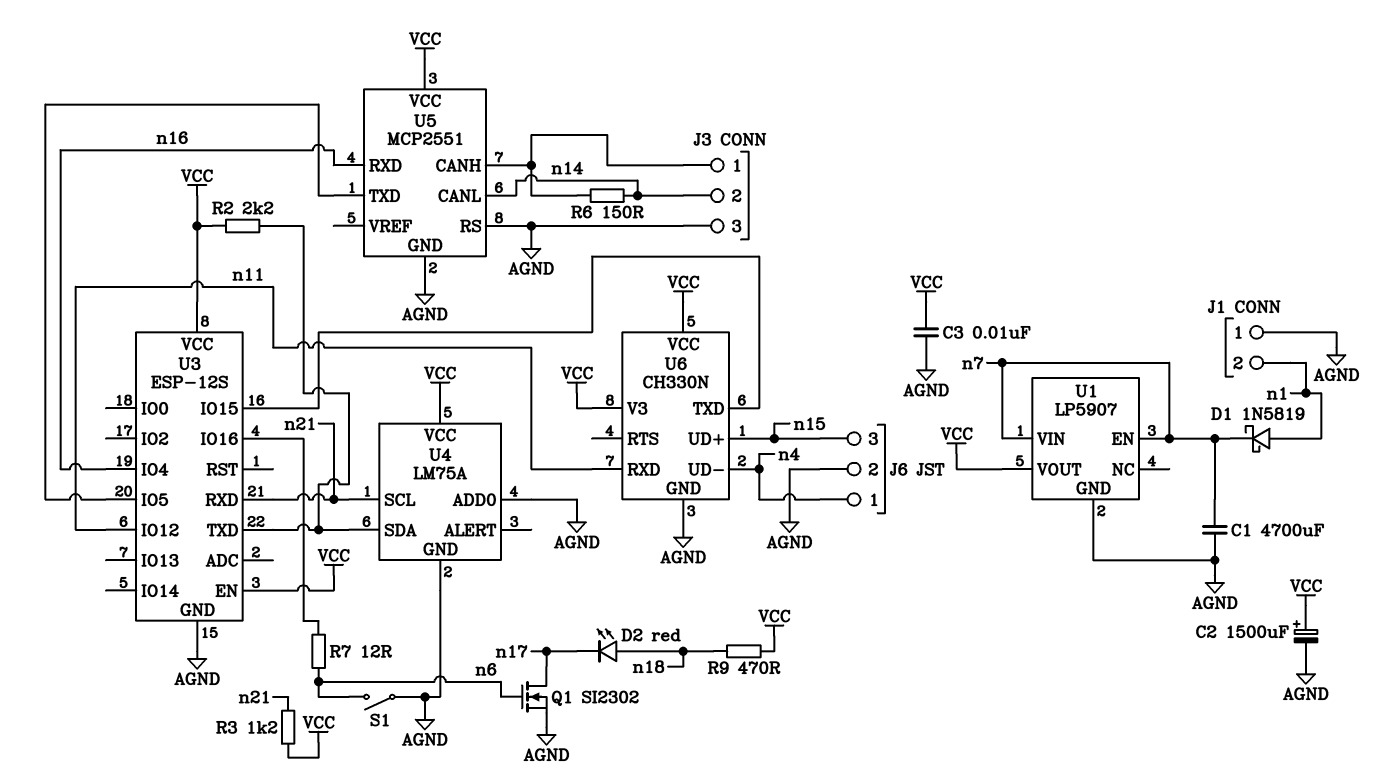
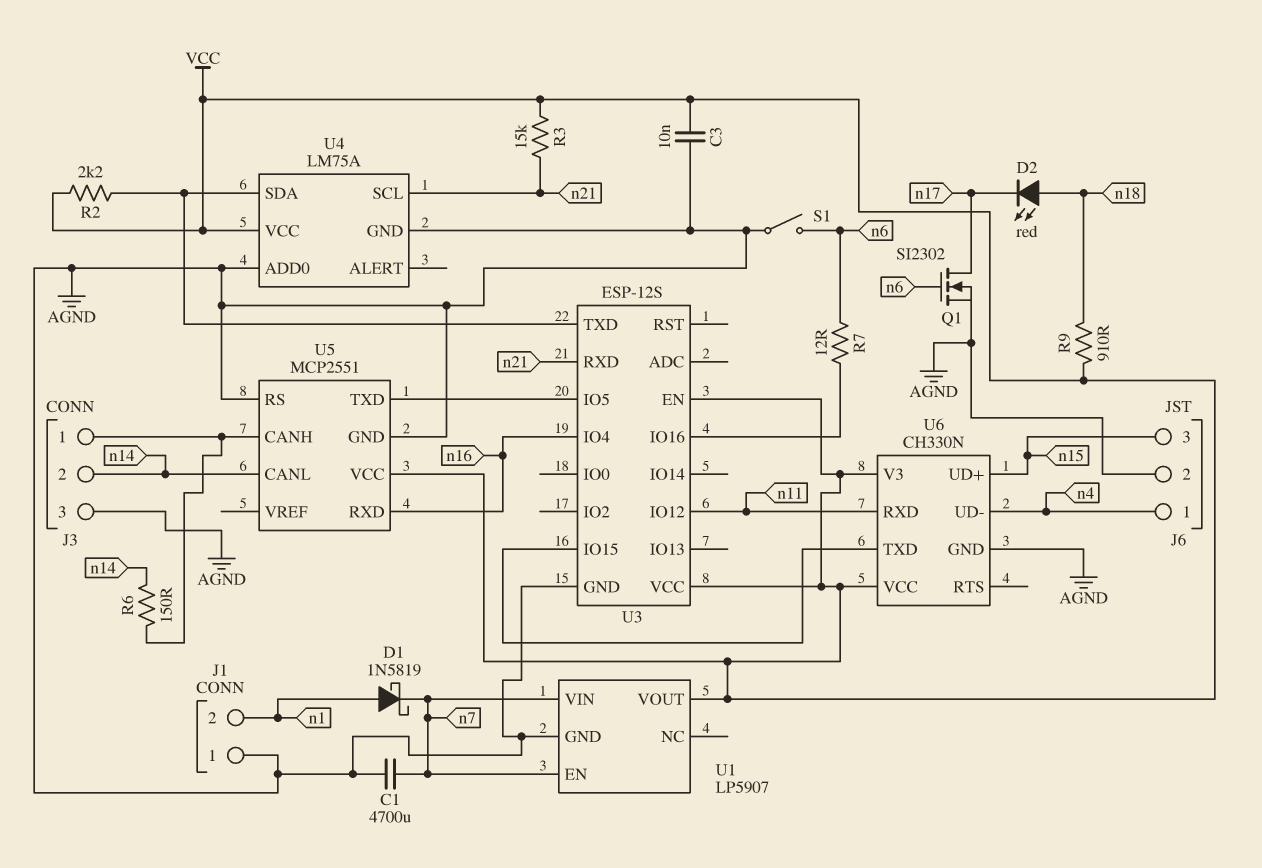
C2: 1500uF (plus VCC, minus AGND) -> none
R3: 1.2k (VCC, n21) -> 15k (VCC, n21)
R9: 470 (VCC, n18) -> 910 (VCC, n18)

